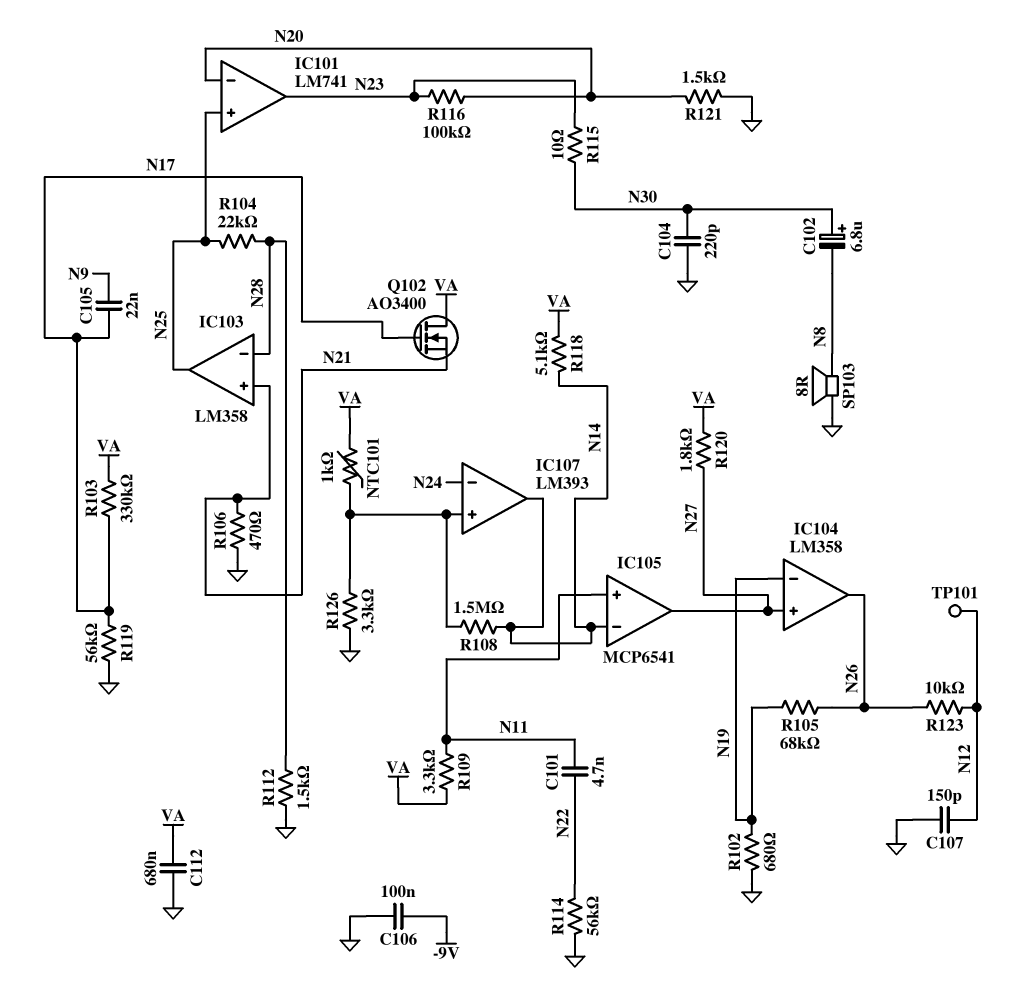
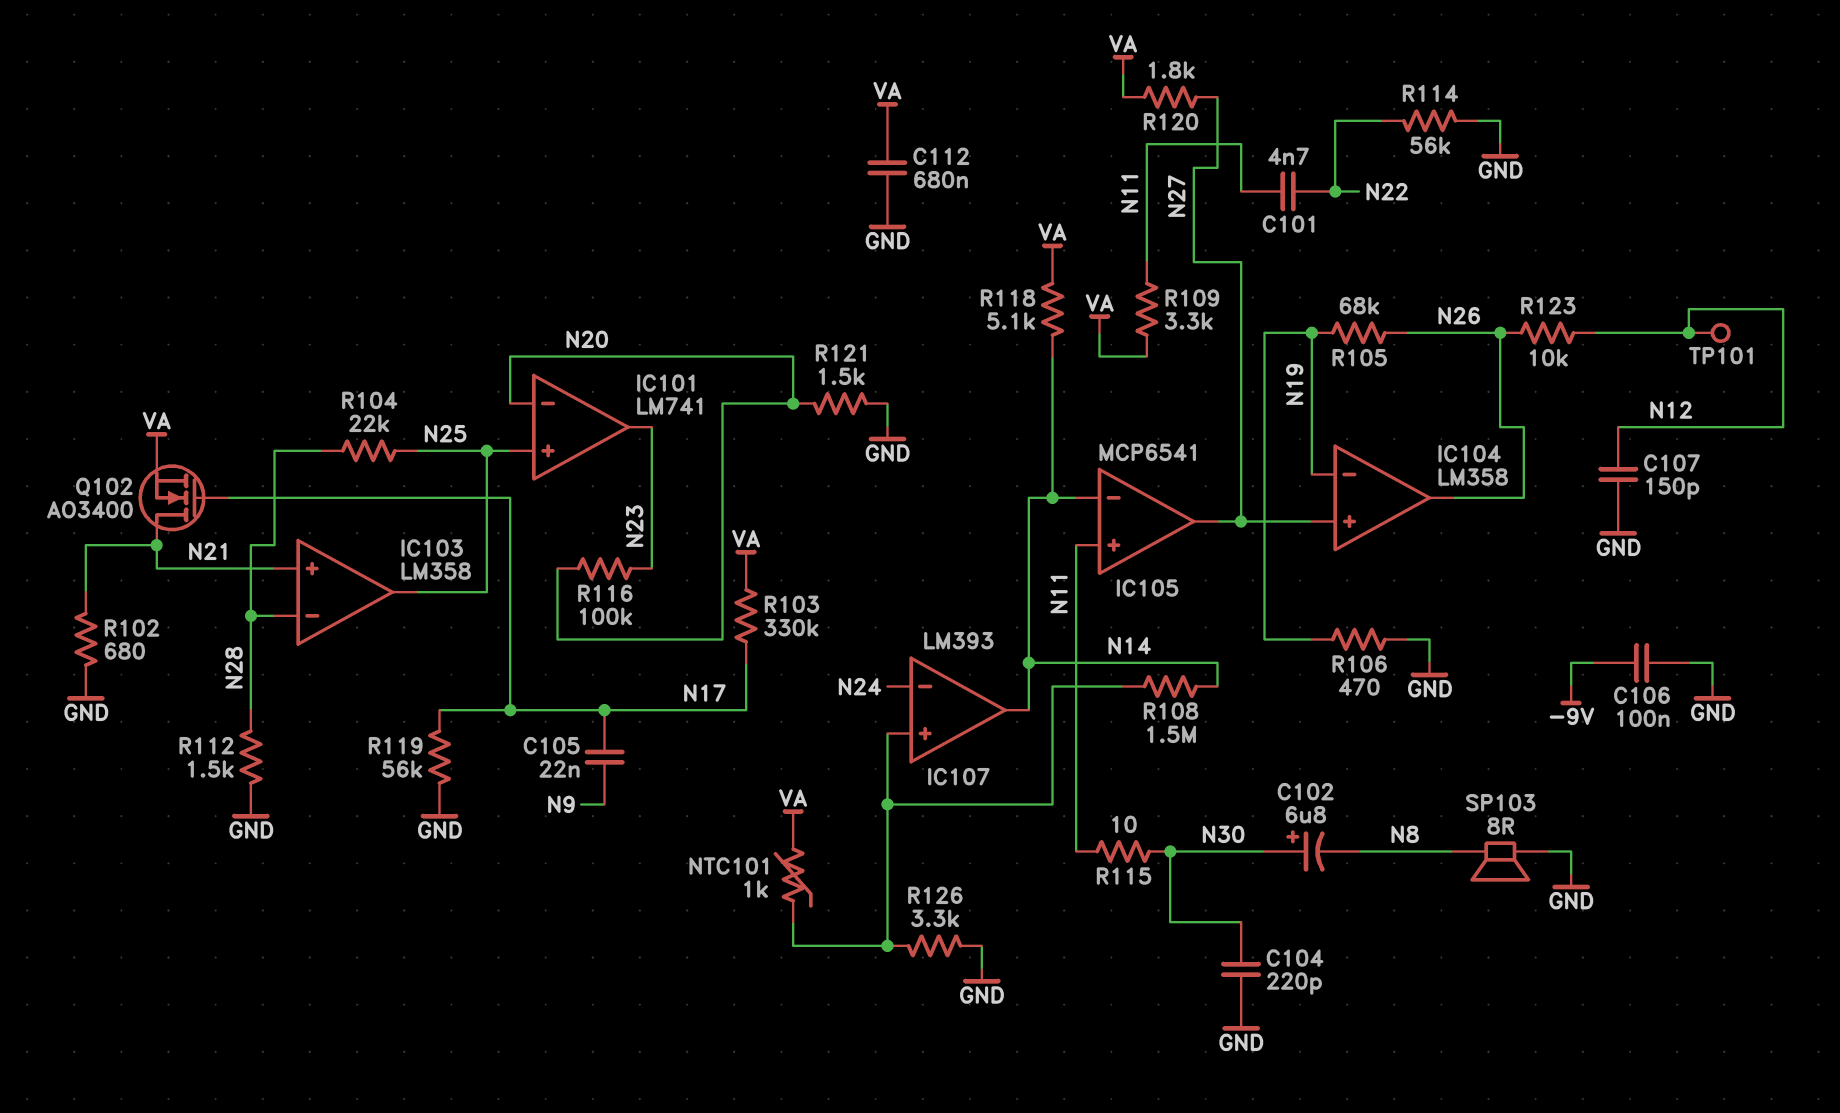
Q102: NMOS AO3400 (G N17, D VA, S N21) -> NMOS AO3400 (G N17, D N21, S VA)
R102: 680 (GND, N19) -> 680 (GND, N21)
R106: 470 (GND, N21) -> 470 (GND, N19)
R115: 10 (N23, N30) -> 10 (N11, N30)

